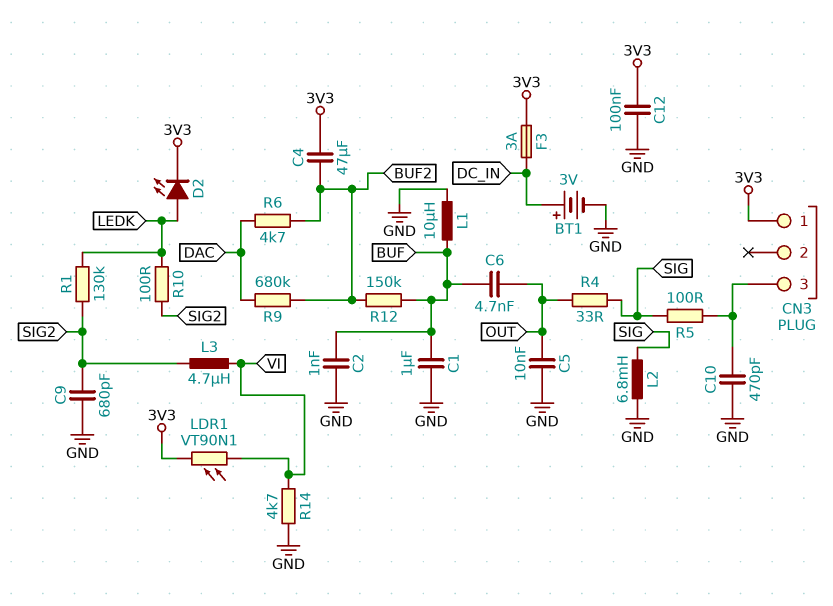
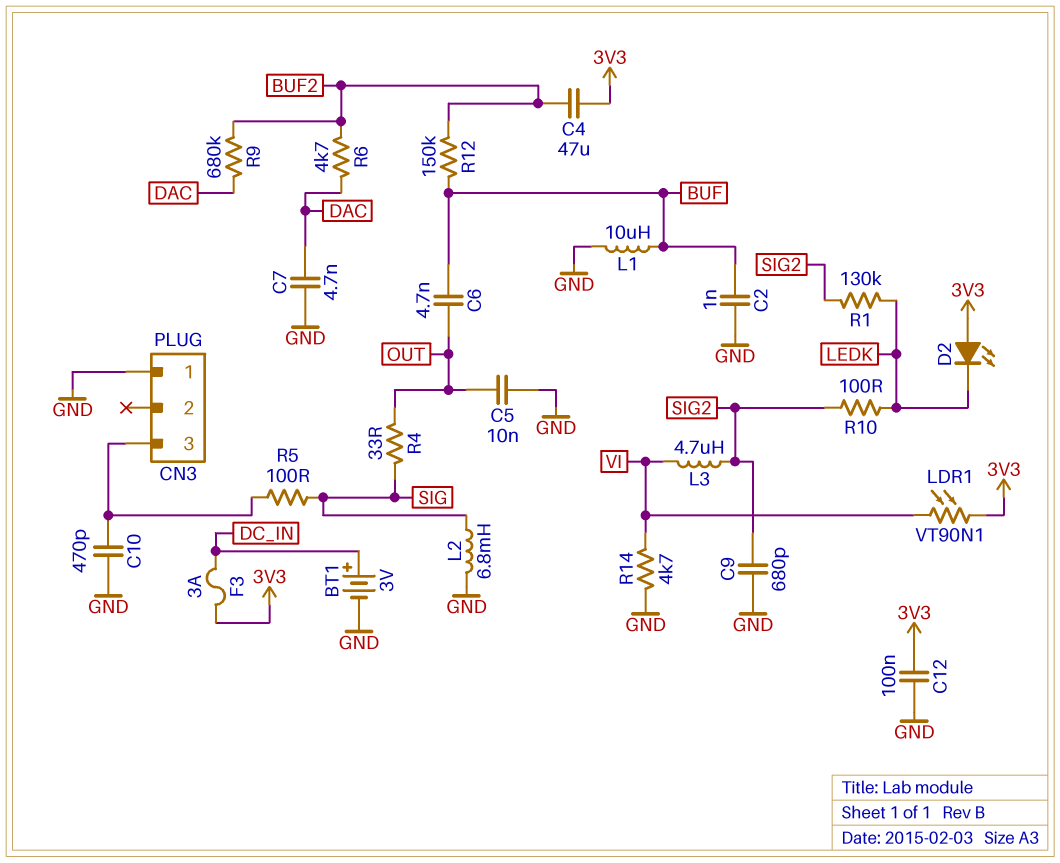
C1: 1uF (BUF, GND) -> none
C7: none -> 4.7nF (DAC, GND)
CN3 pin 1: 3V3 -> GND
D2: LED (A LEDK, K 3V3) -> LED (A 3V3, K LEDK)

